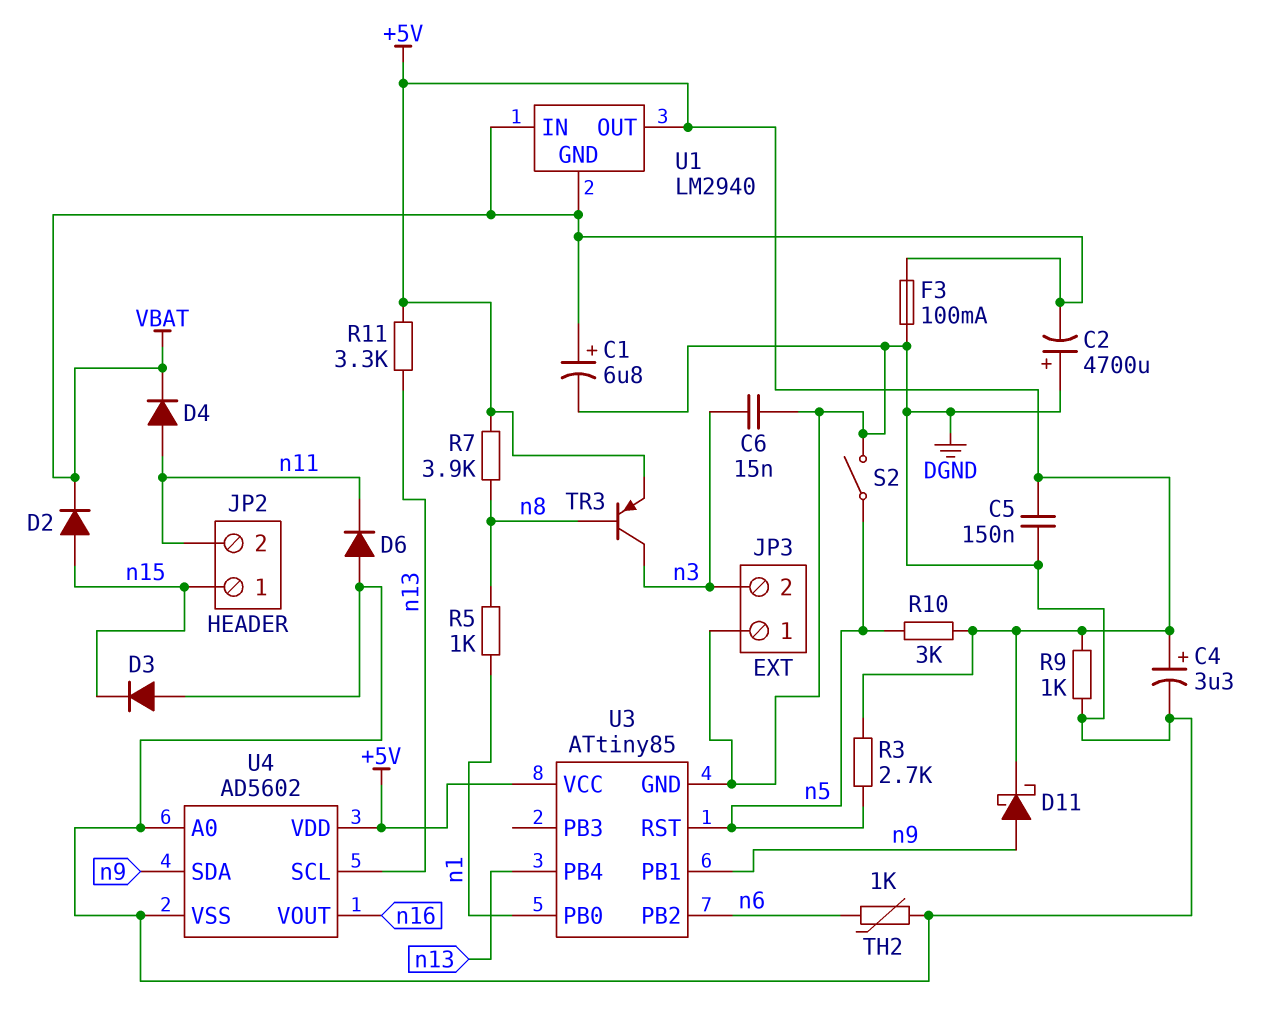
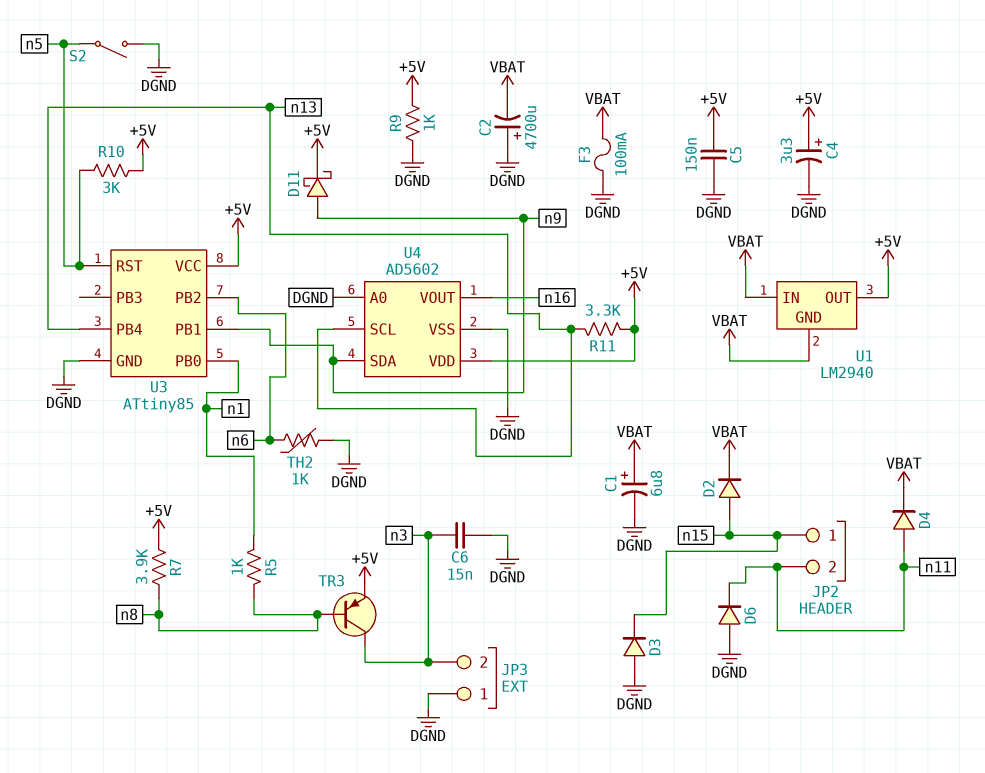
R3: 2.7k (+5V, n5) -> none

